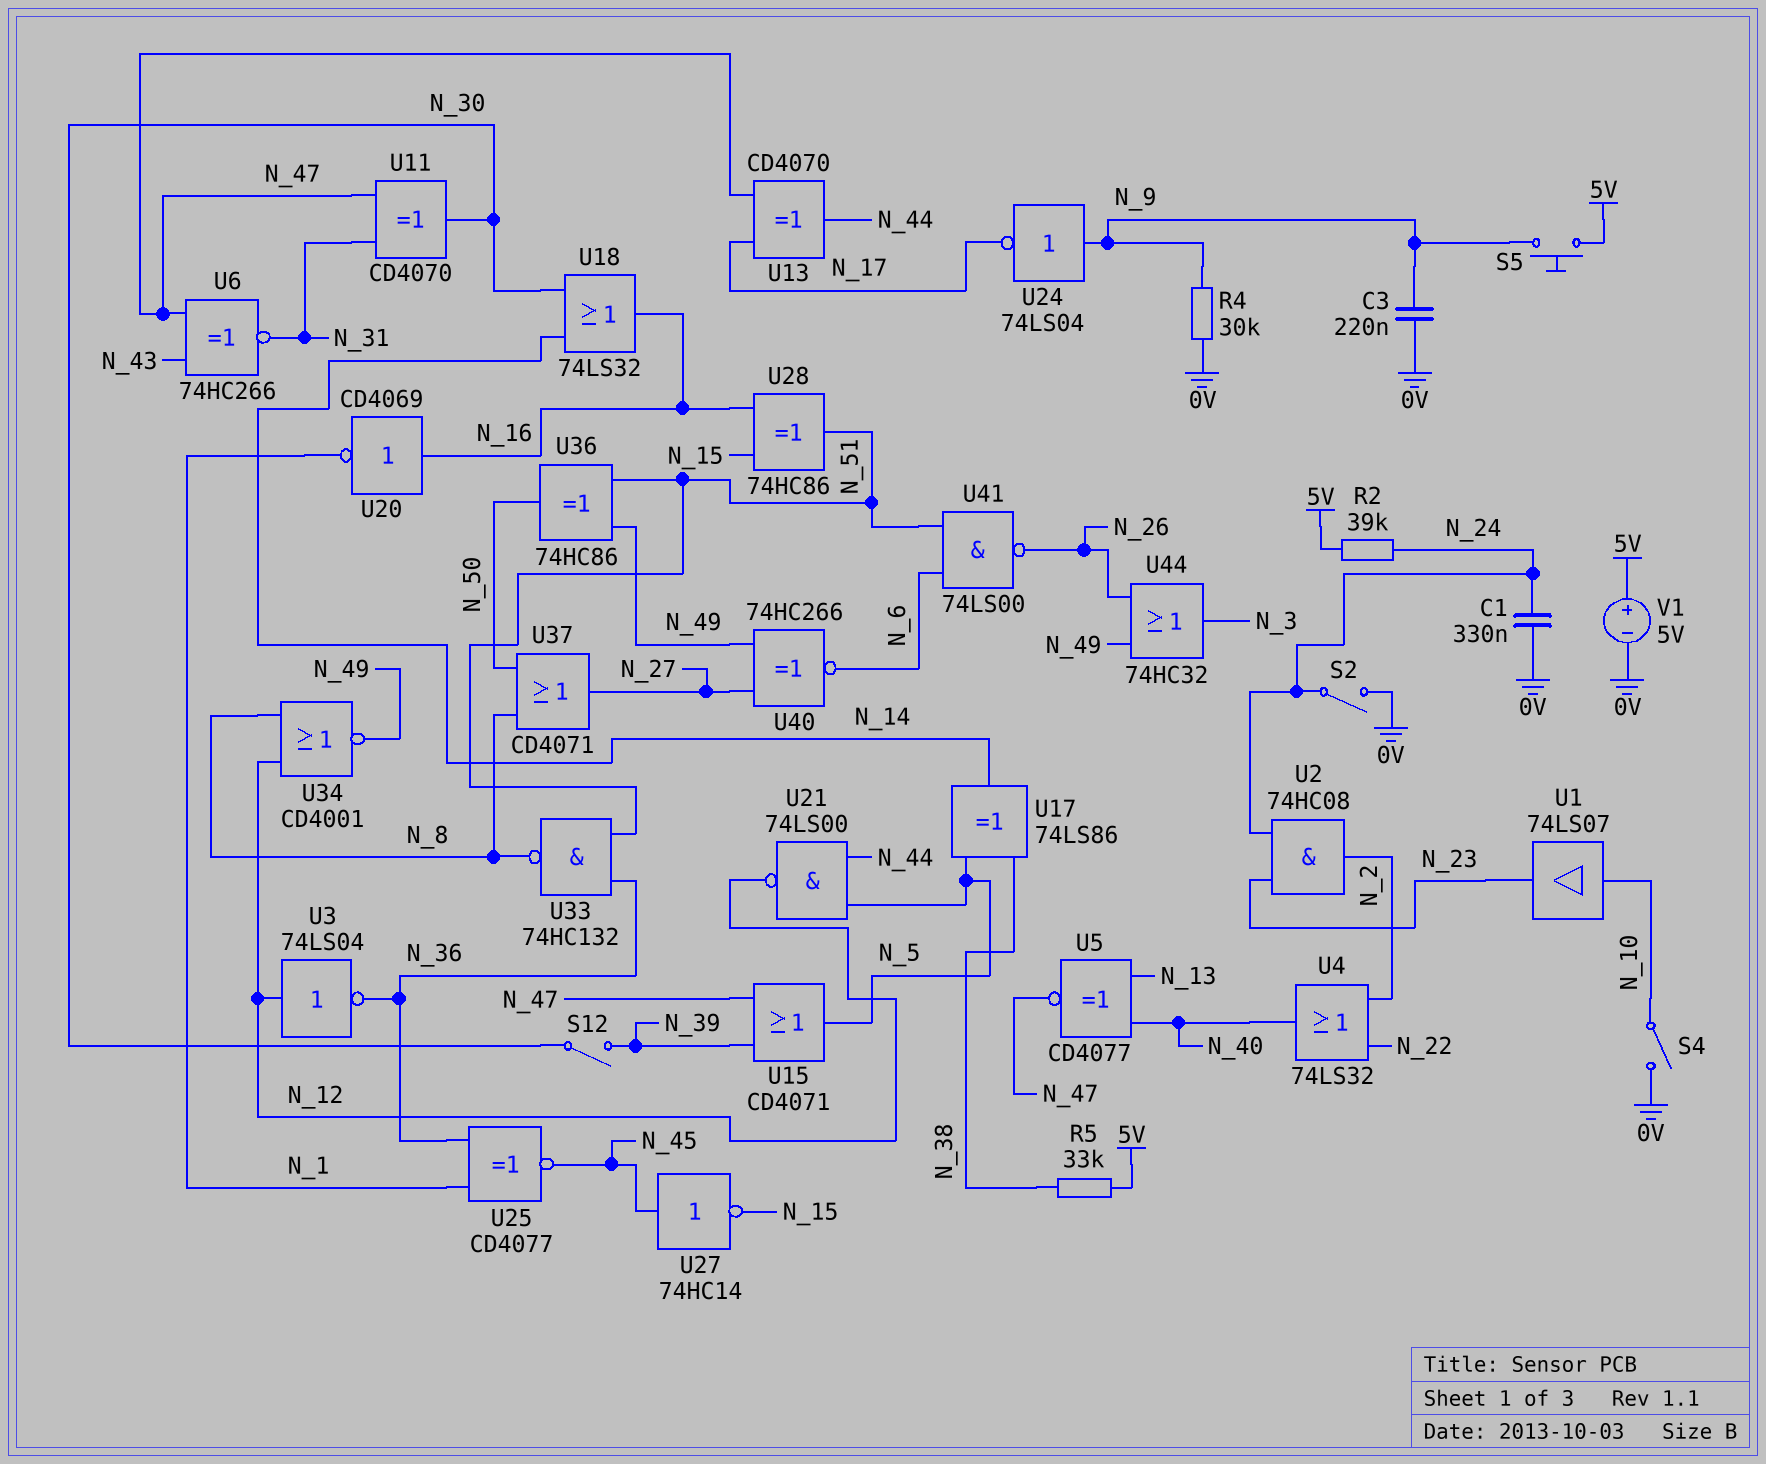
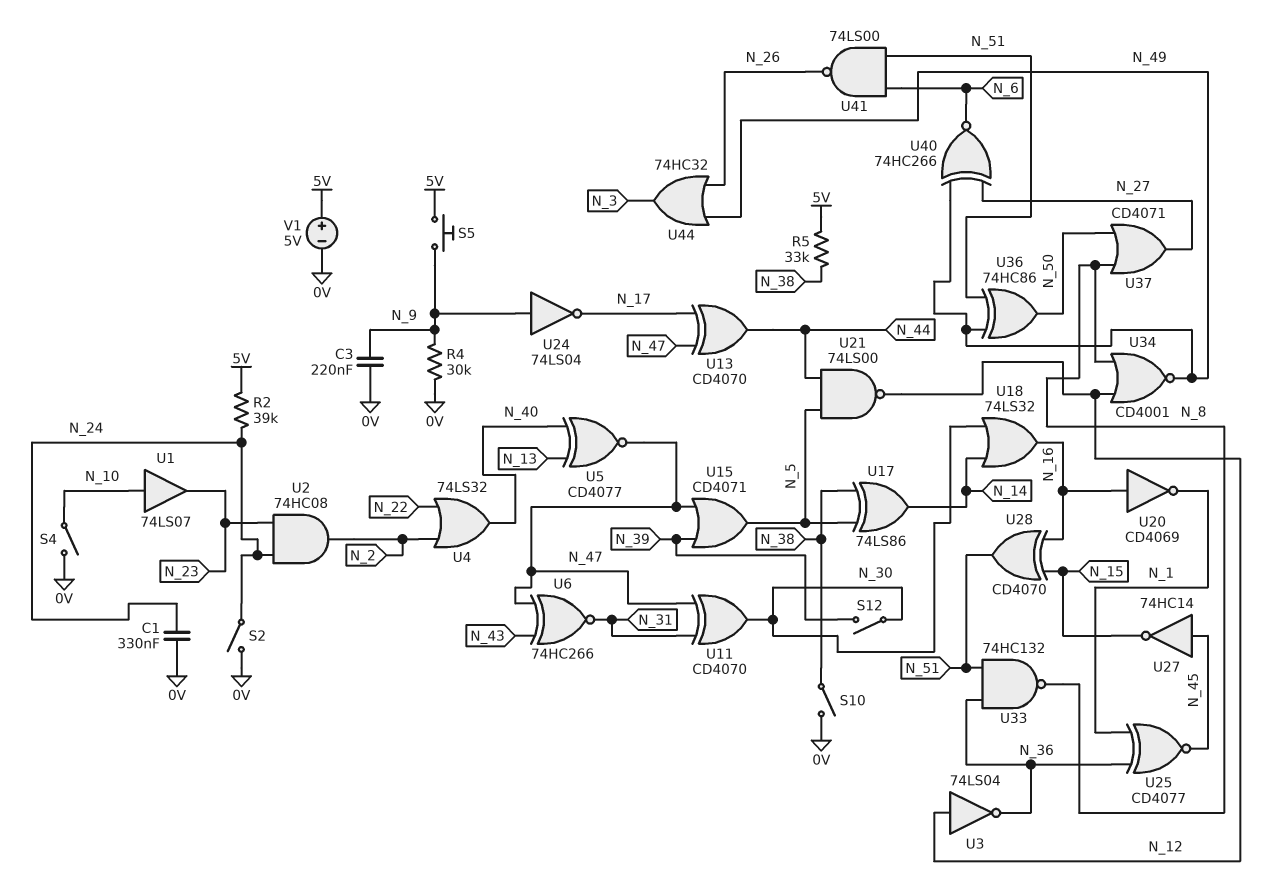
S10: none -> switch (0V, N_38)
U28: XOR 74HC86 (in N_15, in N_16, out N_51) -> XOR CD4070 (in N_15, in N_16, out N_51)

